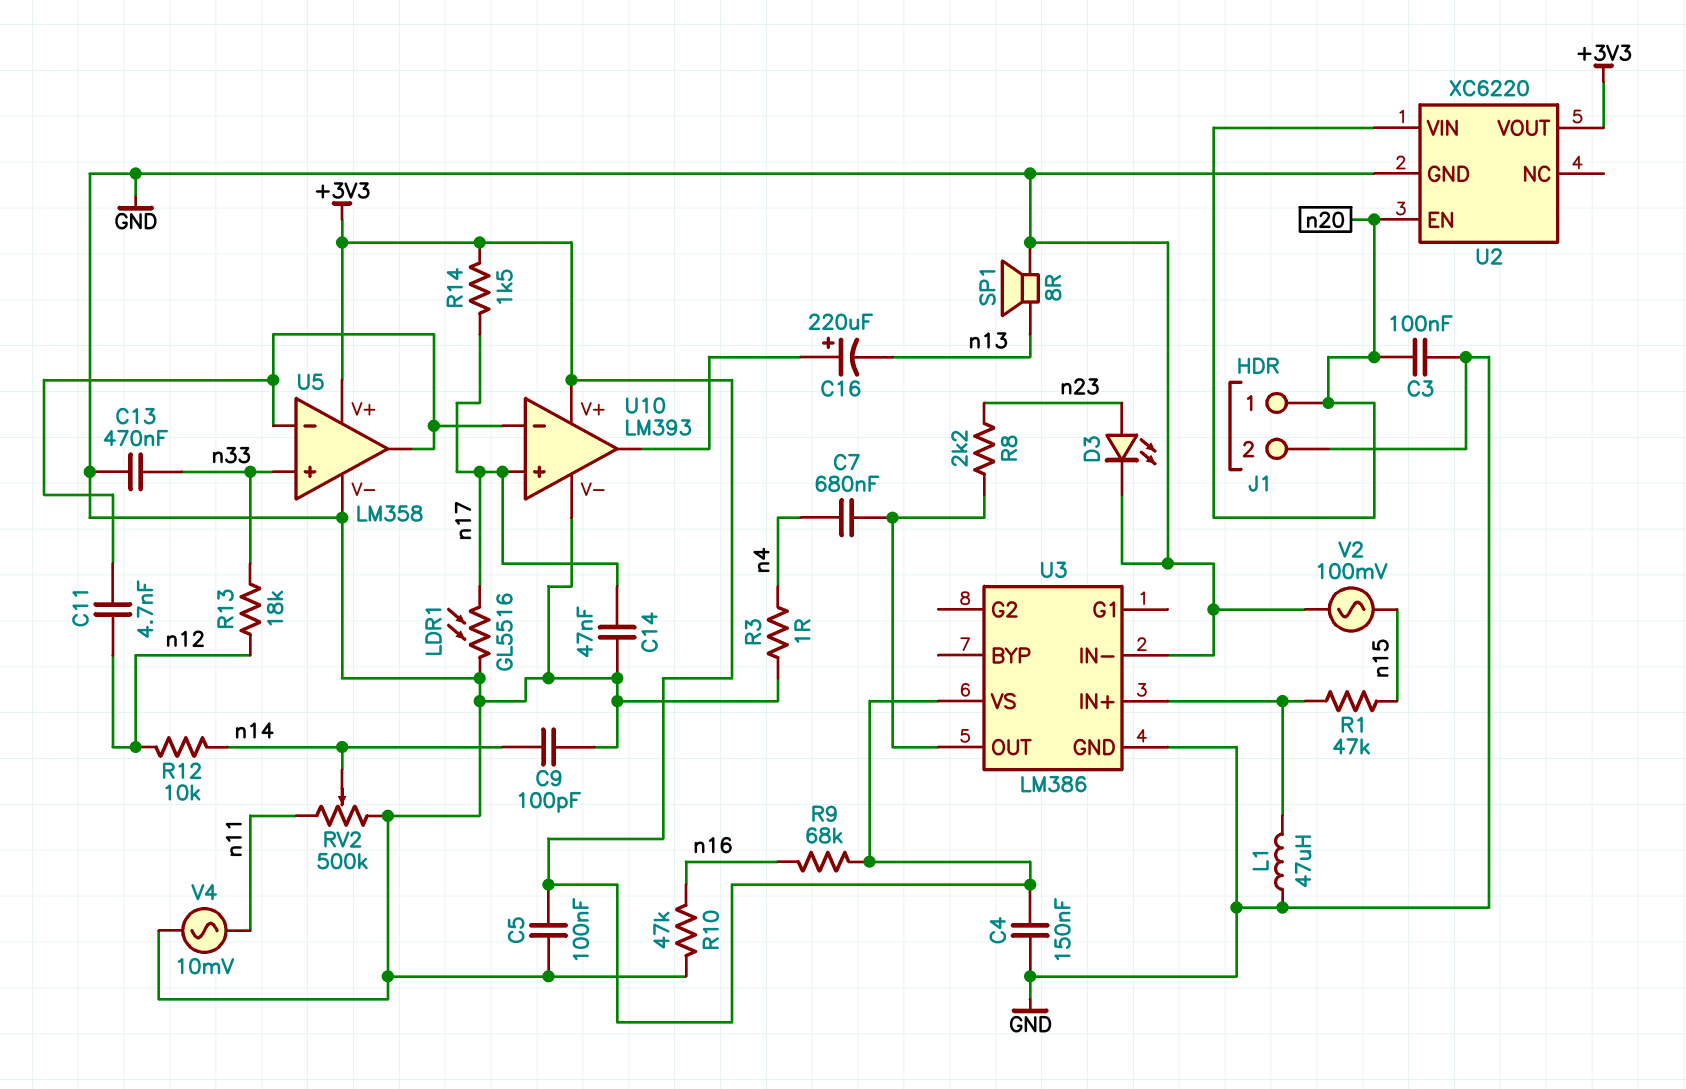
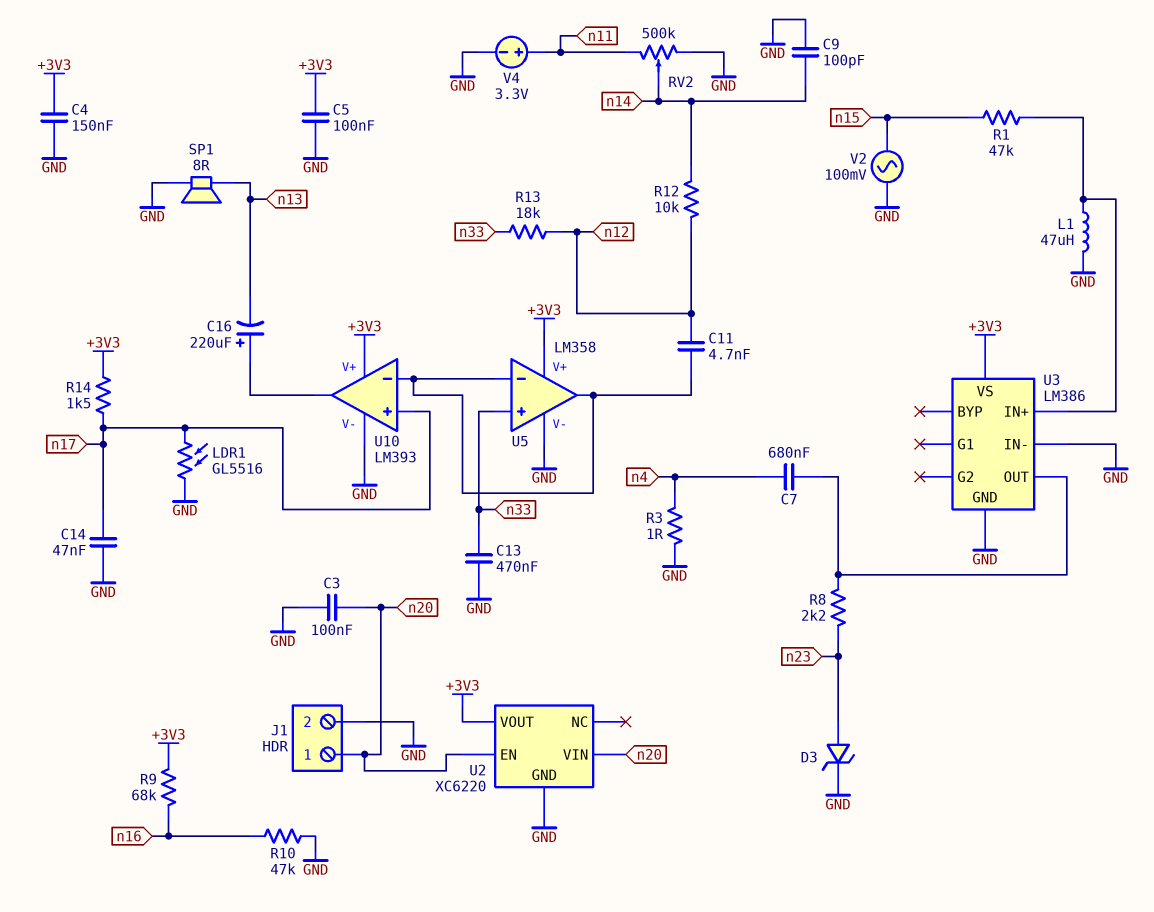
D3: LED (A n23, K GND) -> zener (A n23, K GND)
V4: AC 10mV (GND, n11) -> 3.3V (plus n11, minus GND)

